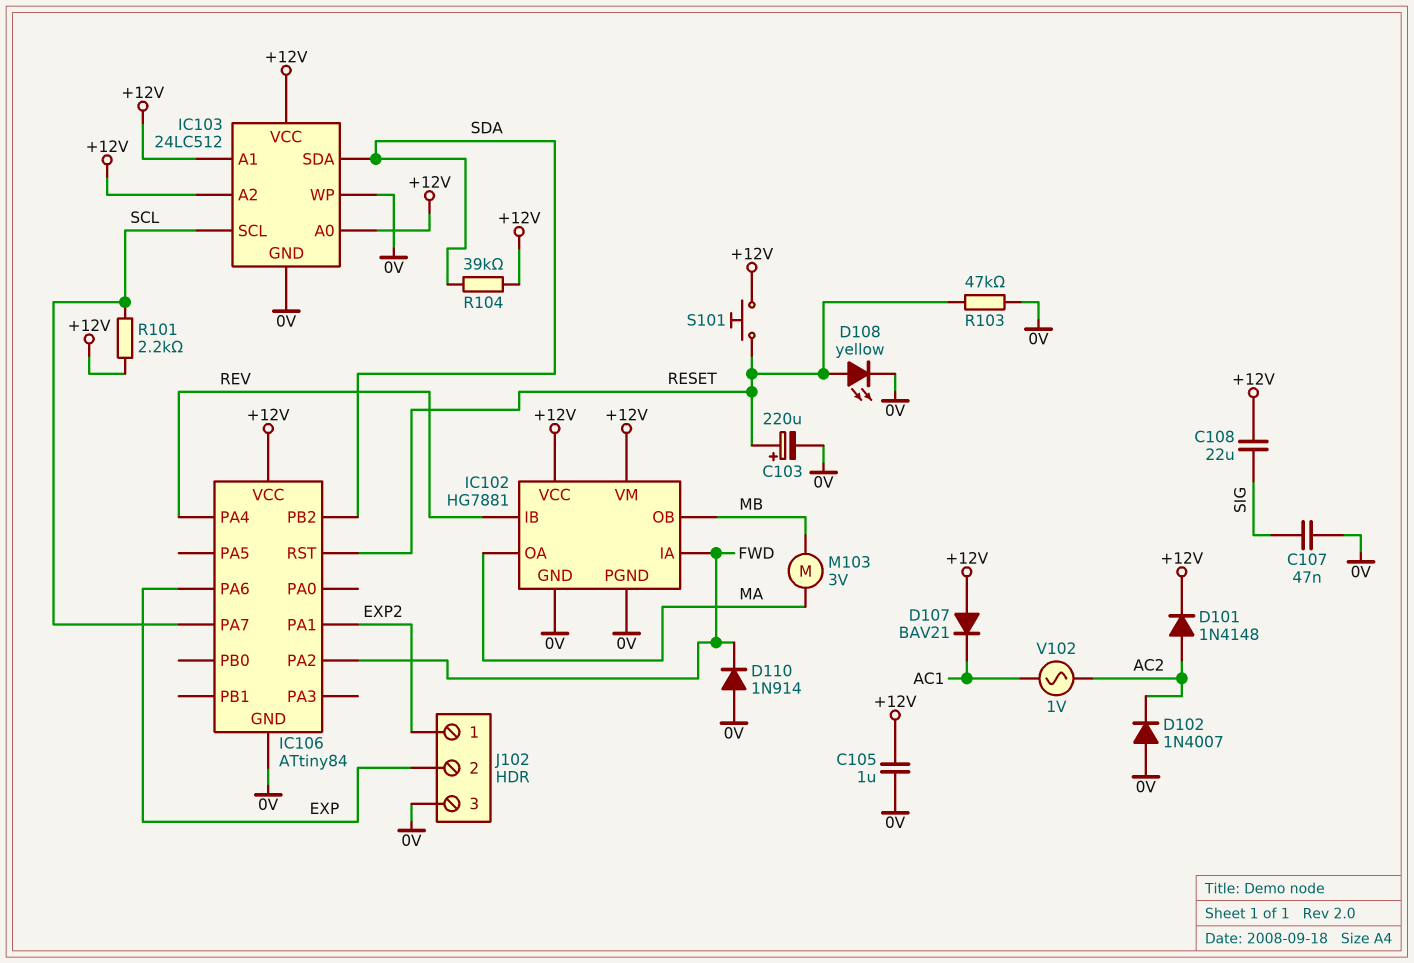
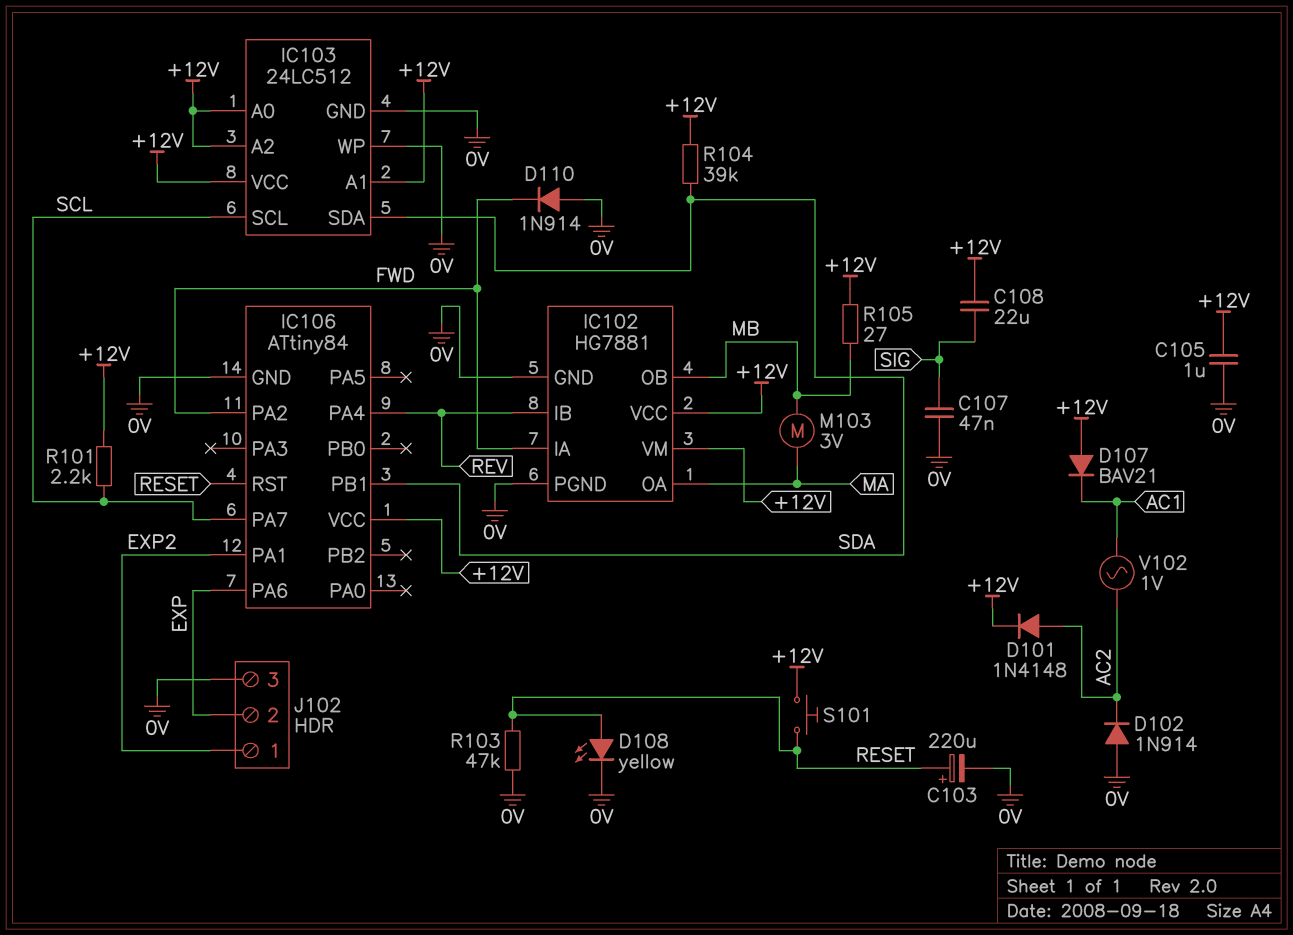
D102: diode 1N4007 (A 0V, K AC2) -> diode 1N914 (A 0V, K AC2)
IC106 pin PB1: none -> SDA
IC106 pin PB2: SDA -> none
R105: none -> 27 (+12V, MB)

